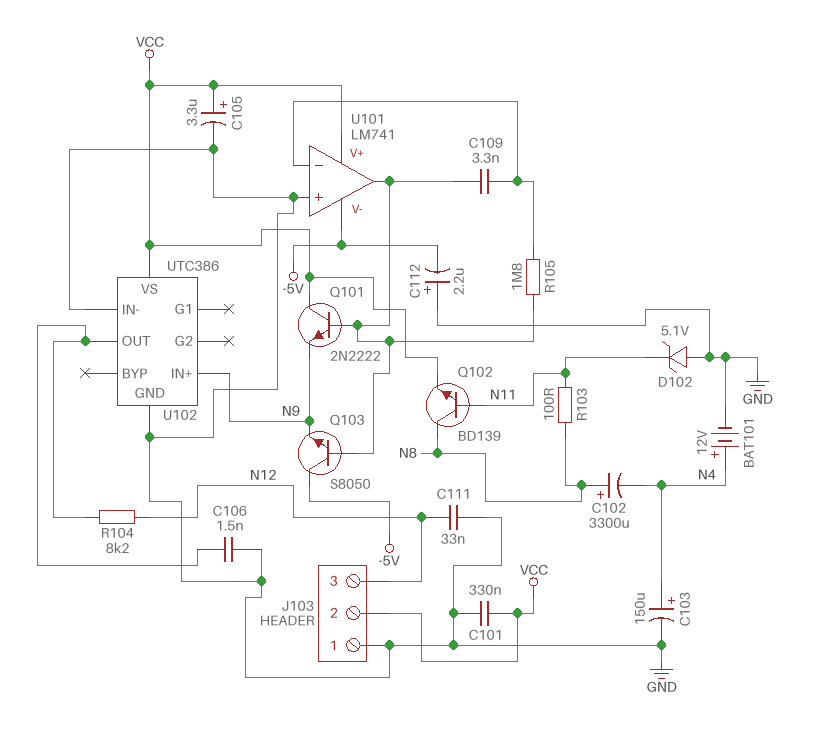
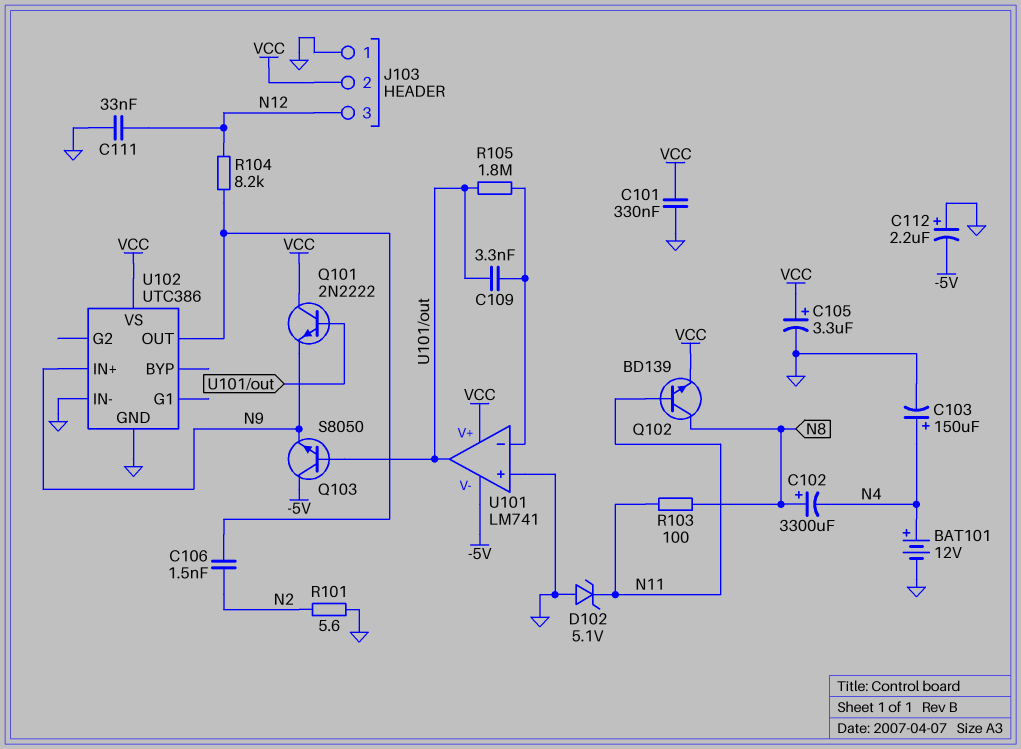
C106: 1.5nF (GND, U102/OUT) -> 1.5nF (N2, U102/OUT)
R101: none -> 5.6 (GND, N2)

